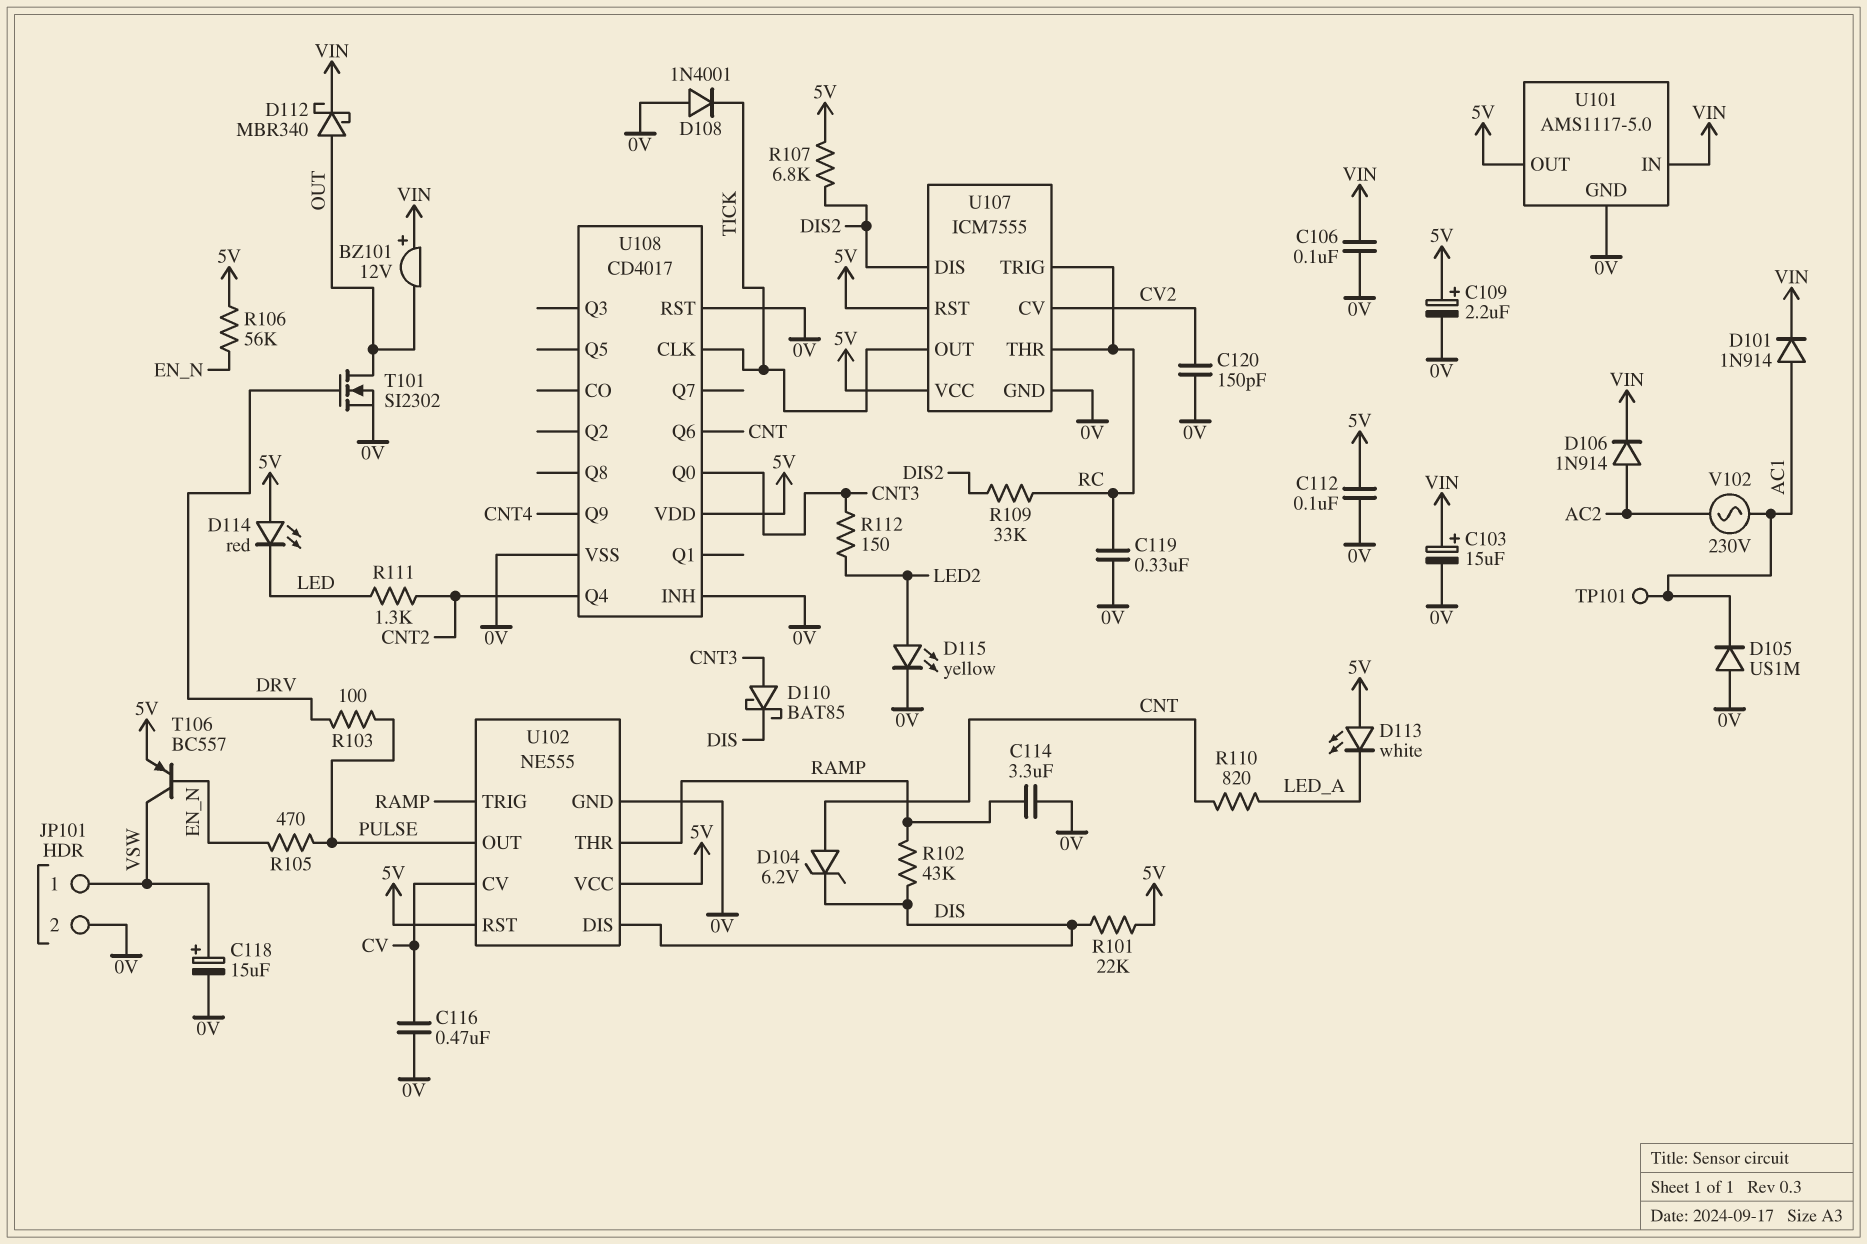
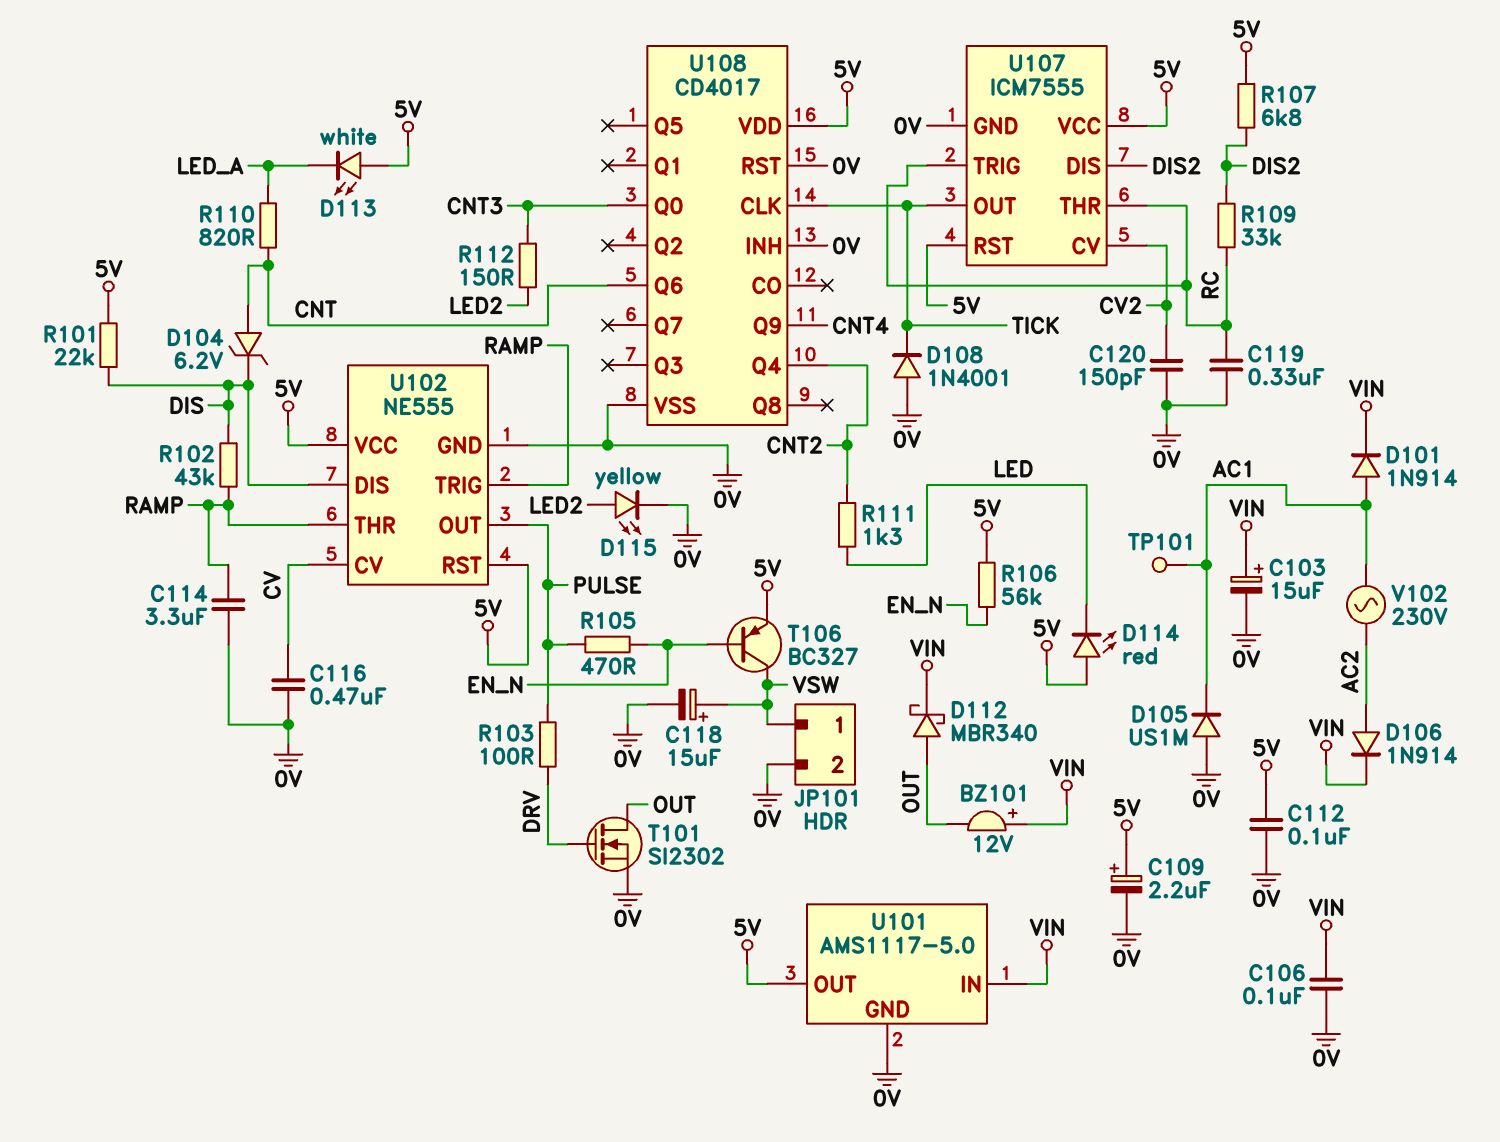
D110: schottky BAT85 (A CNT3, K DIS) -> none
T106: PNP BC557 (B EN_N, C VSW, E 5V) -> PNP BC327 (B EN_N, C VSW, E 5V)

